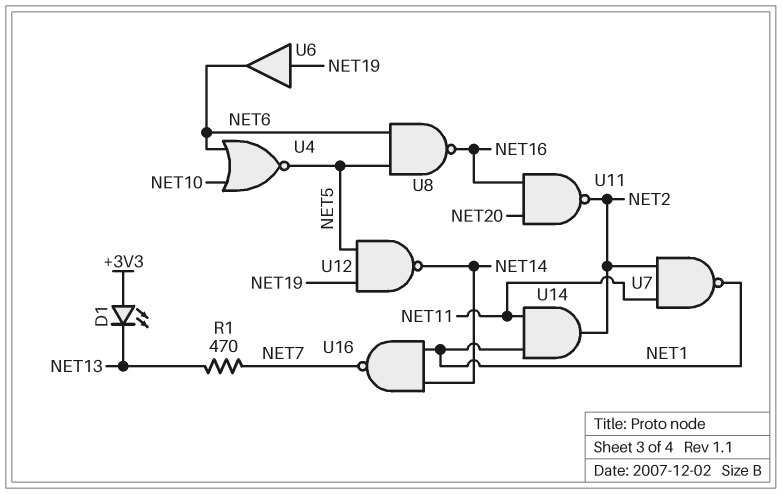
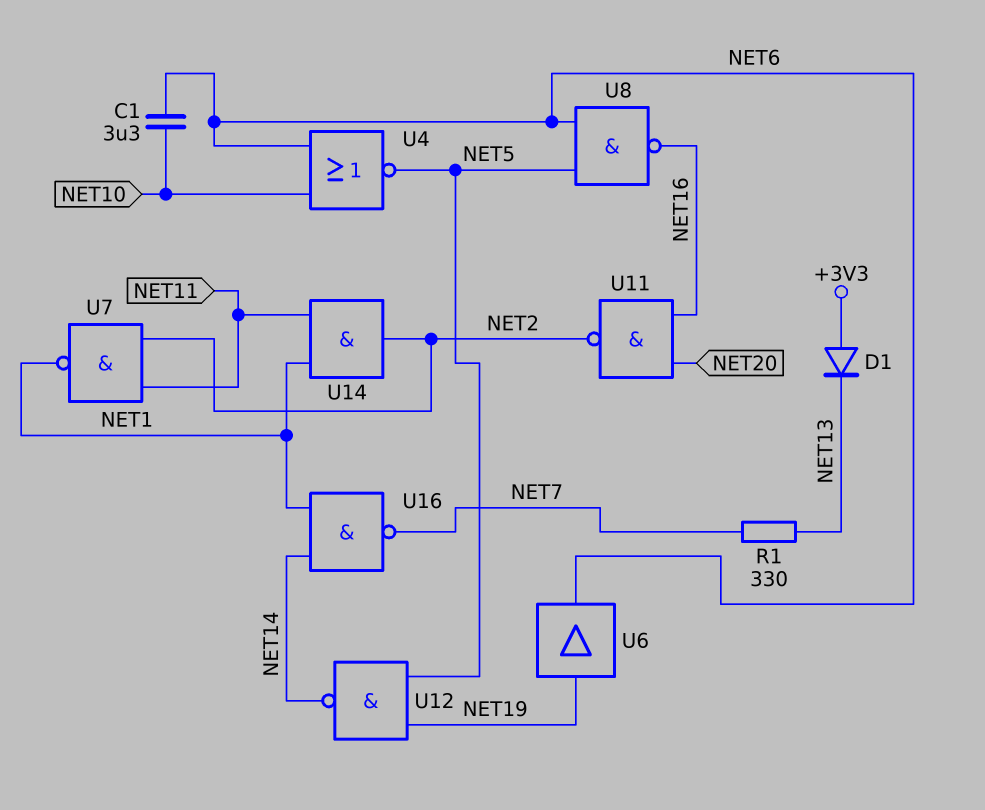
C1: none -> 3.3uF (NET6, NET10)
D1: LED (A +3V3, K NET13) -> diode (A +3V3, K NET13)
R1: 470 (NET7, NET13) -> 330 (NET7, NET13)

